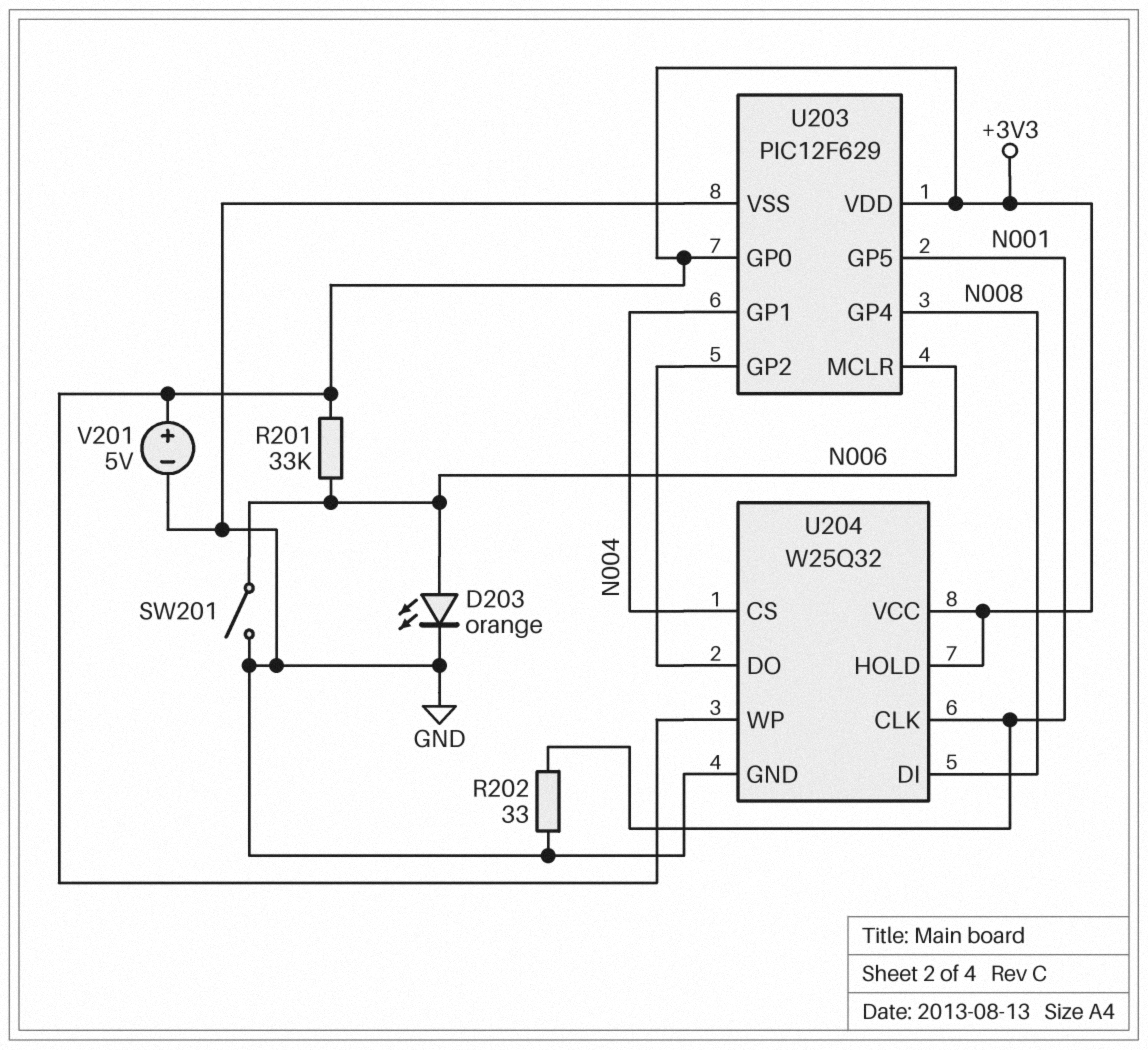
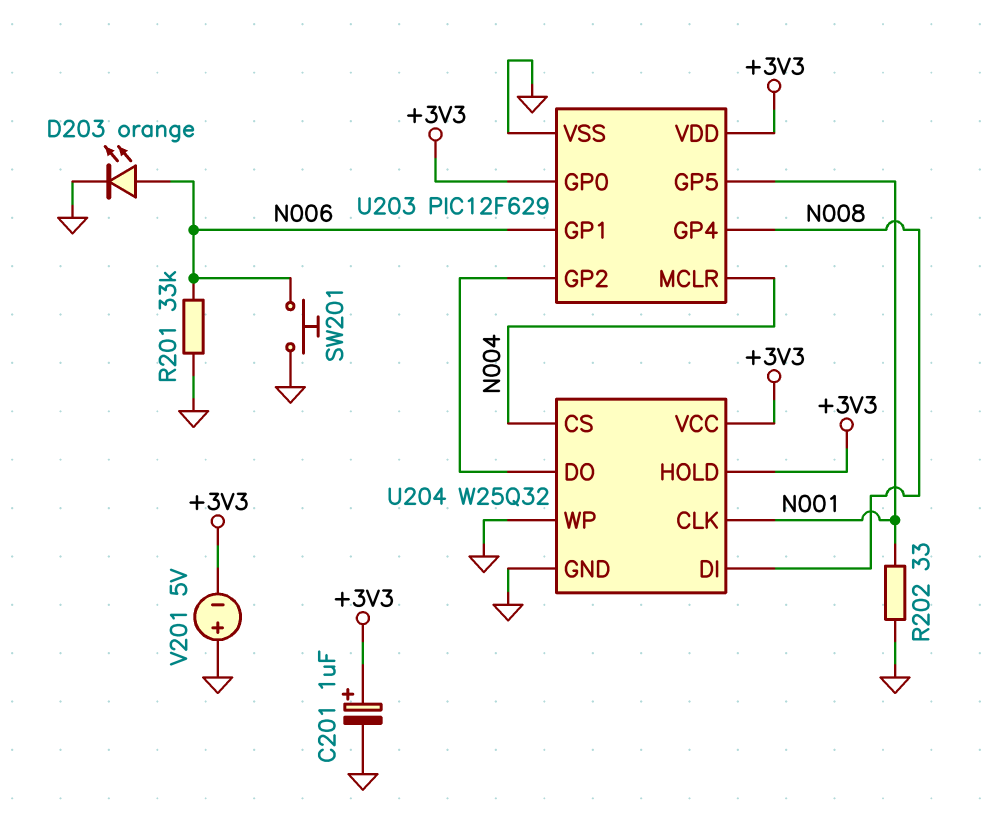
C201: none -> 1uF (plus +3V3, minus GND)
R201: 33k (+3V3, N006) -> 33k (GND, N006)
SW201: switch (GND, N006) -> button (GND, N006)
U203 pin GP1: N004 -> N006
U203 pin MCLR: N006 -> N004
U204 pin WP: +3V3 -> GND
V201: 5V (plus +3V3, minus GND) -> 5V (plus GND, minus +3V3)

